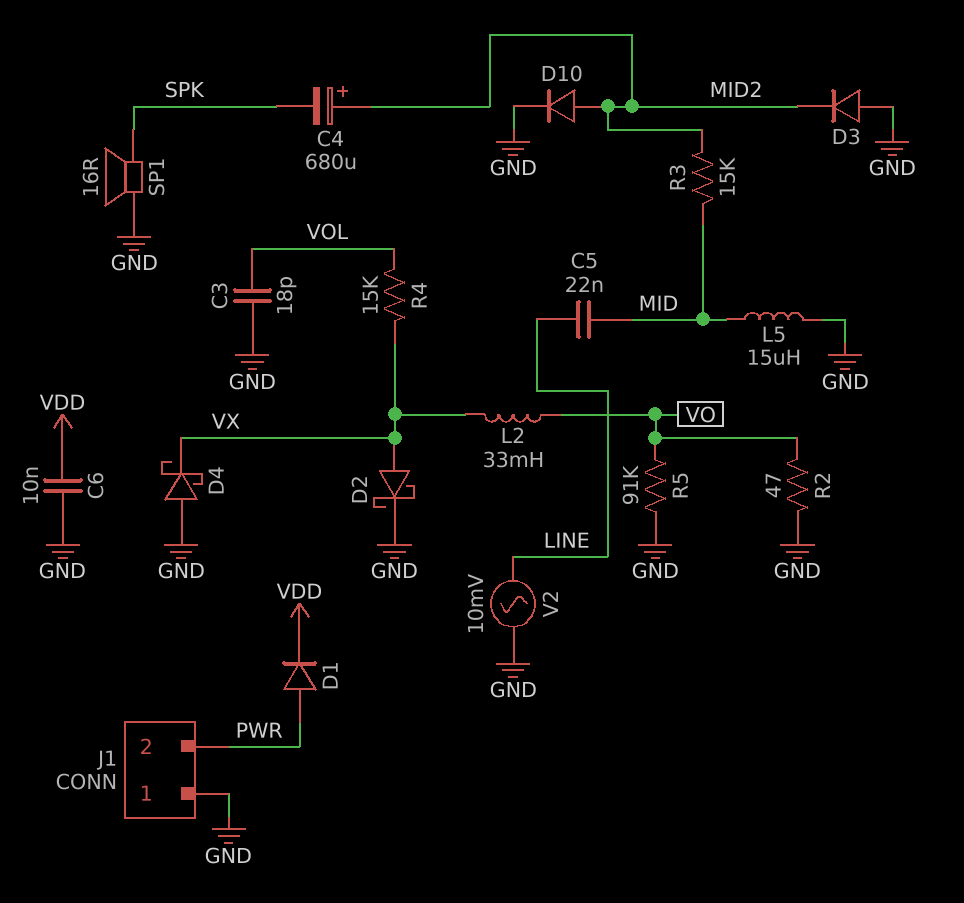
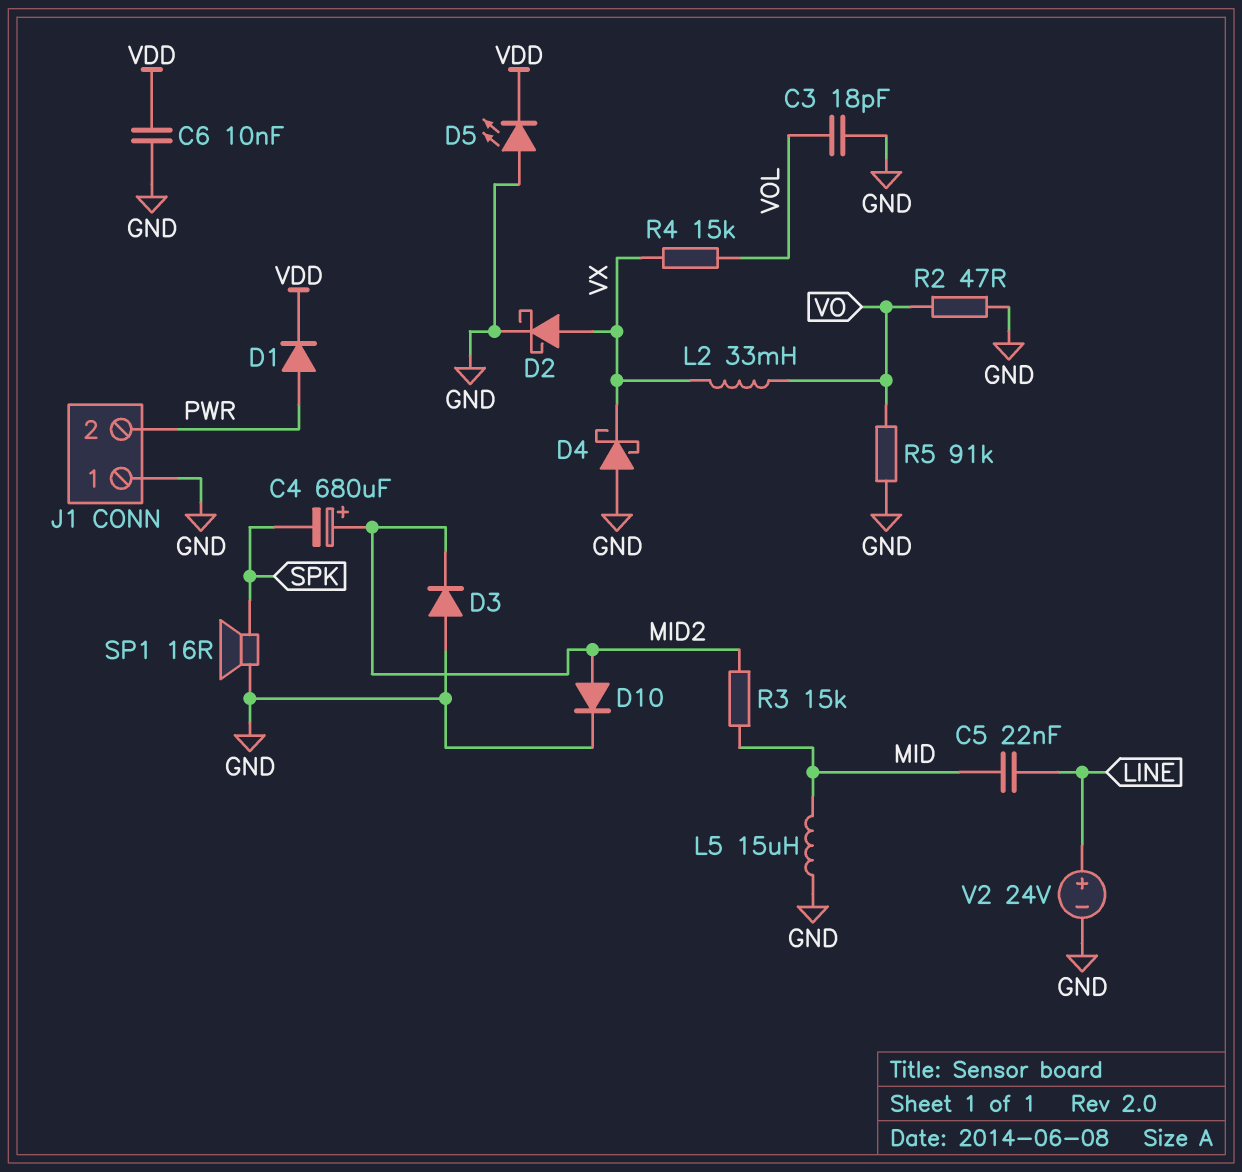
D5: none -> LED (A GND, K VDD)
V2: AC 10mV (GND, LINE) -> 24V (plus LINE, minus GND)

